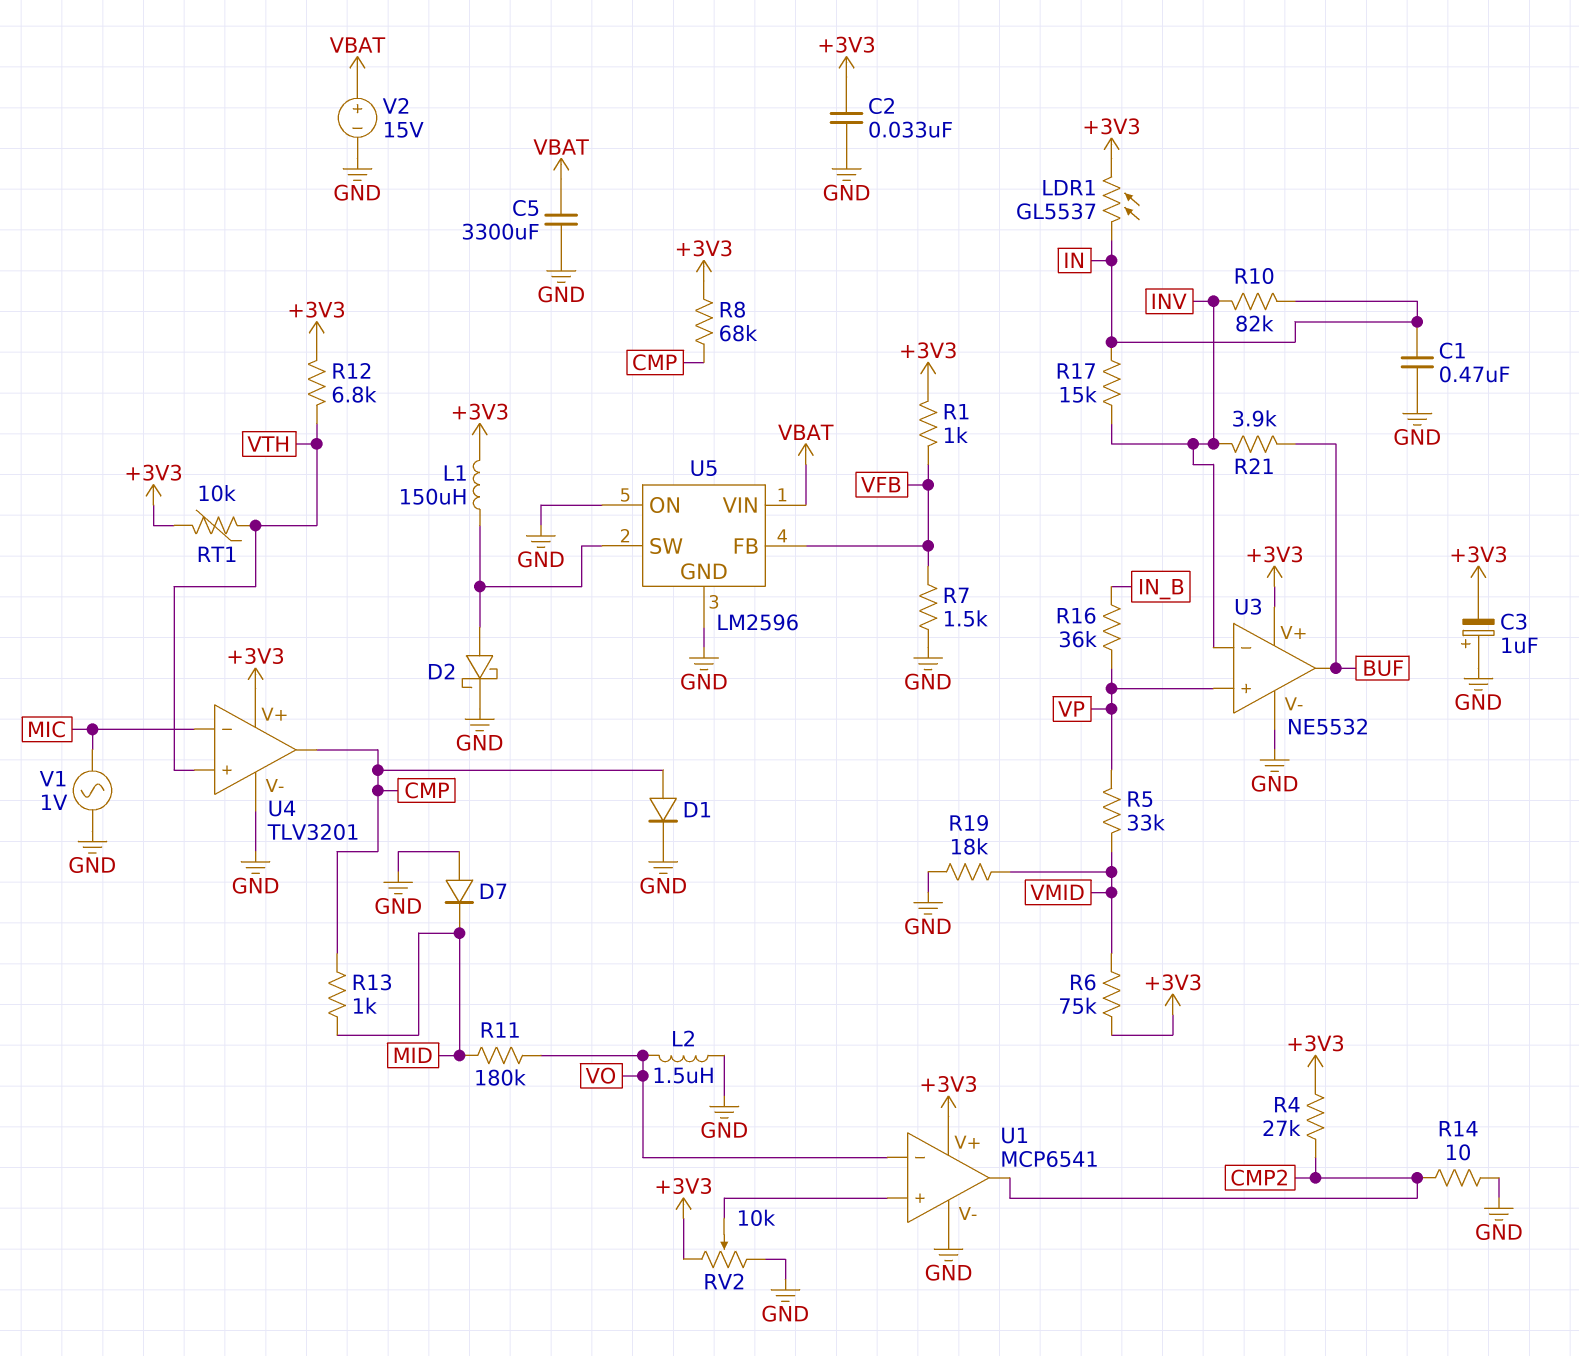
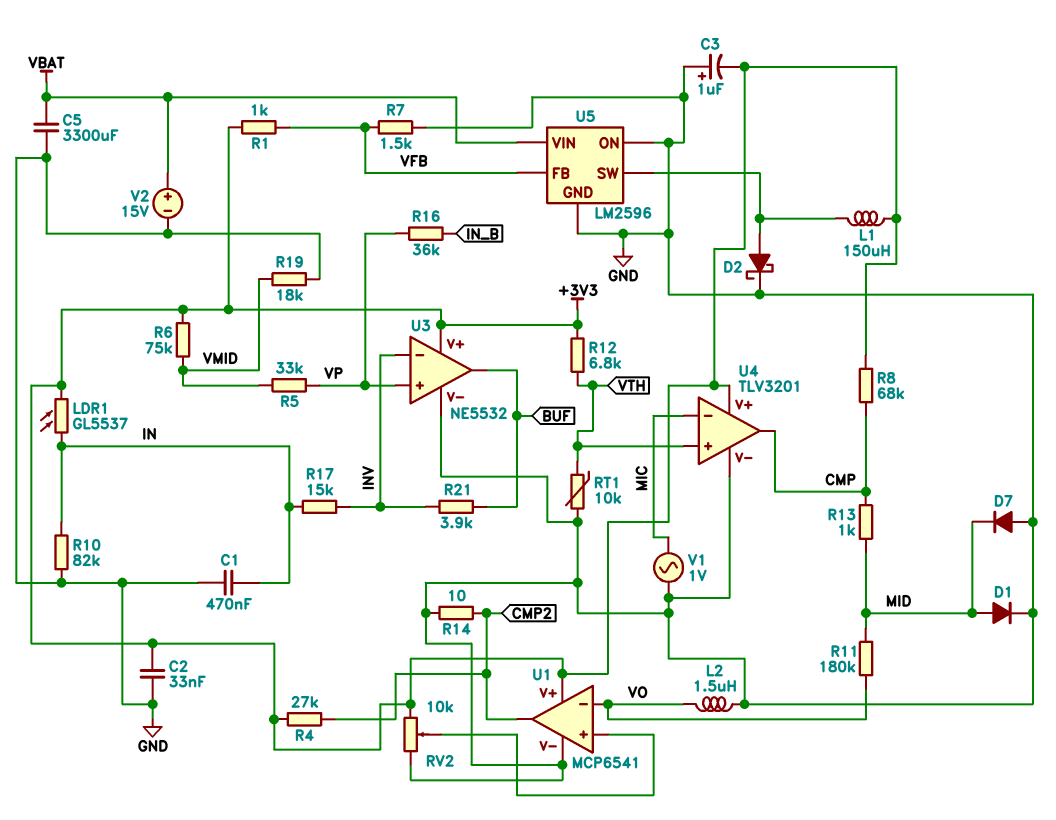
D1: diode (A CMP, K GND) -> diode (A MID, K GND)
R10: 82k (IN, INV) -> 82k (GND, IN)
RT1: 10k (+3V3, VTH) -> 10k (GND, VTH)

